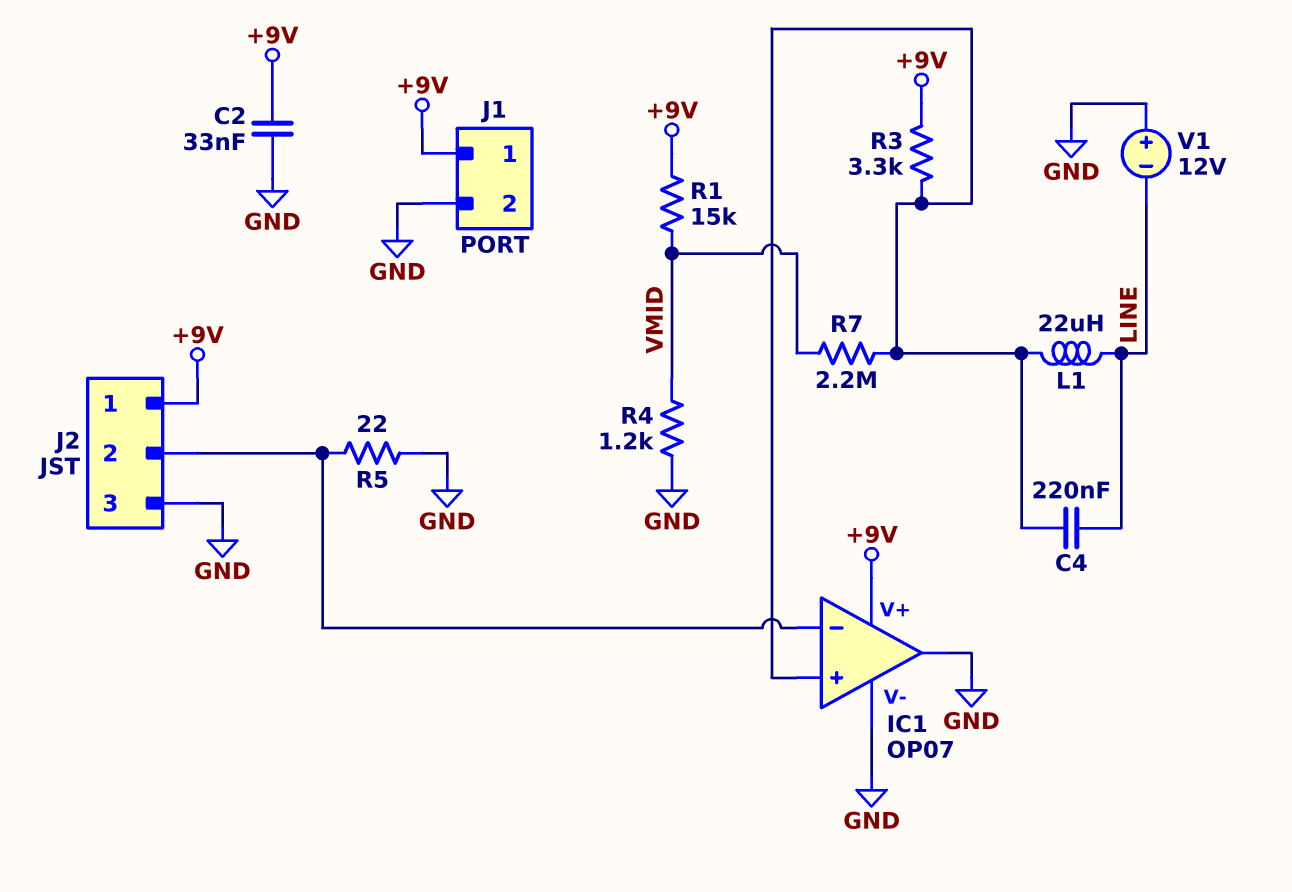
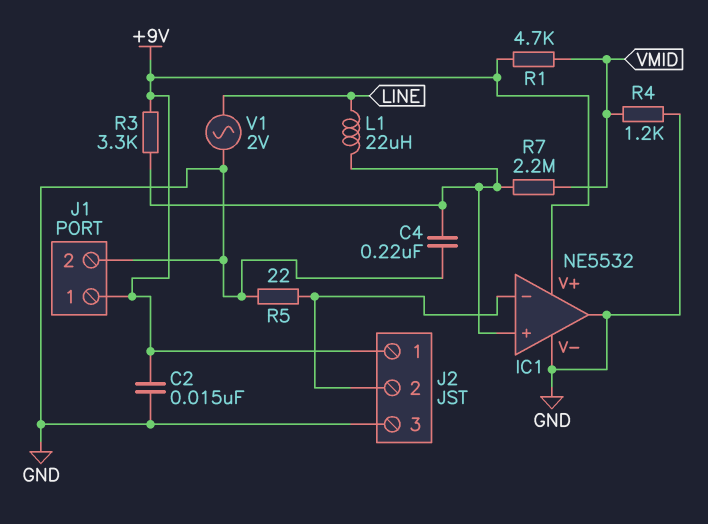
C2: 33nF (+9V, GND) -> 15nF (+9V, GND)
C4: 220nF (IC1/in+, LINE) -> 220nF (GND, IC1/in+)
IC1: OP07 -> NE5532
R1: 15k (+9V, VMID) -> 4.7k (+9V, VMID)
V1: 12V (plus GND, minus LINE) -> AC 2V (GND, LINE)

